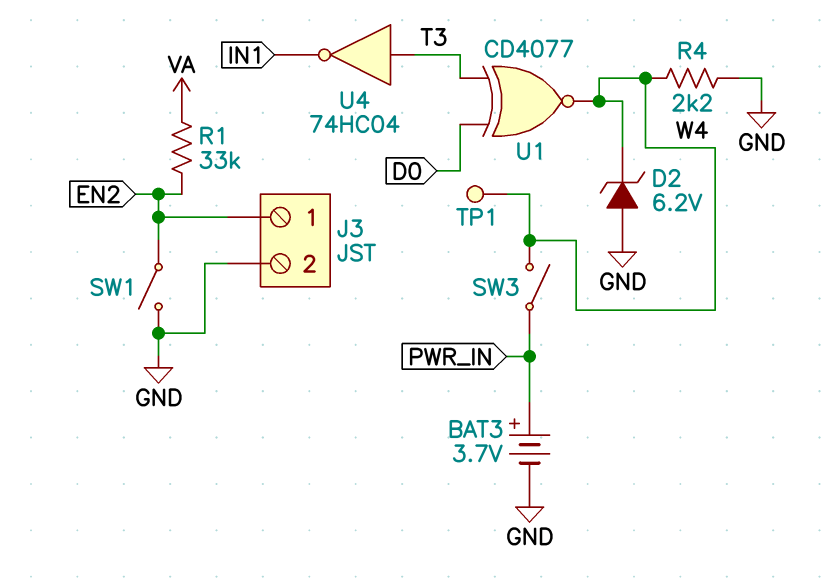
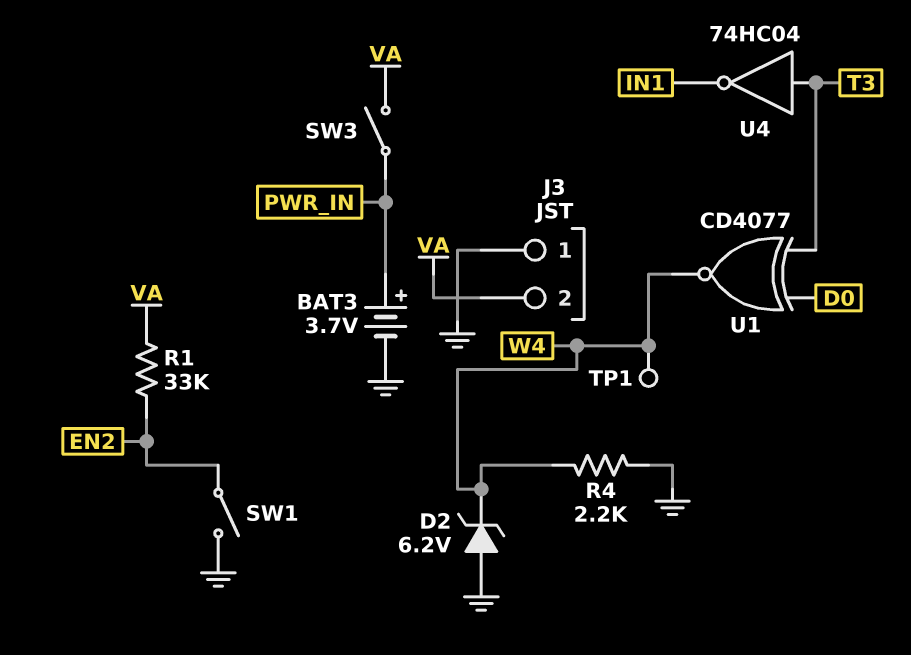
J3 pin 1: EN2 -> GND
J3 pin 2: GND -> VA
SW3: switch (PWR_IN, W4) -> switch (PWR_IN, VA)

